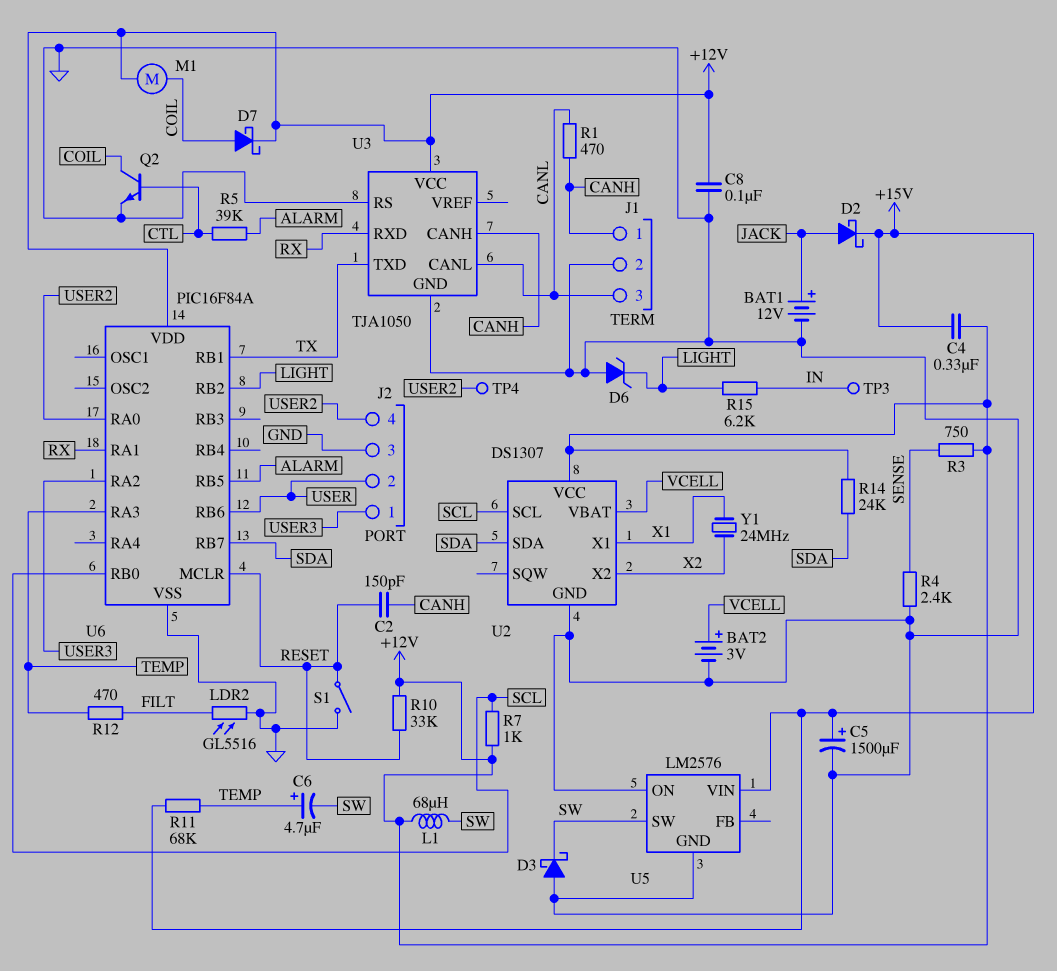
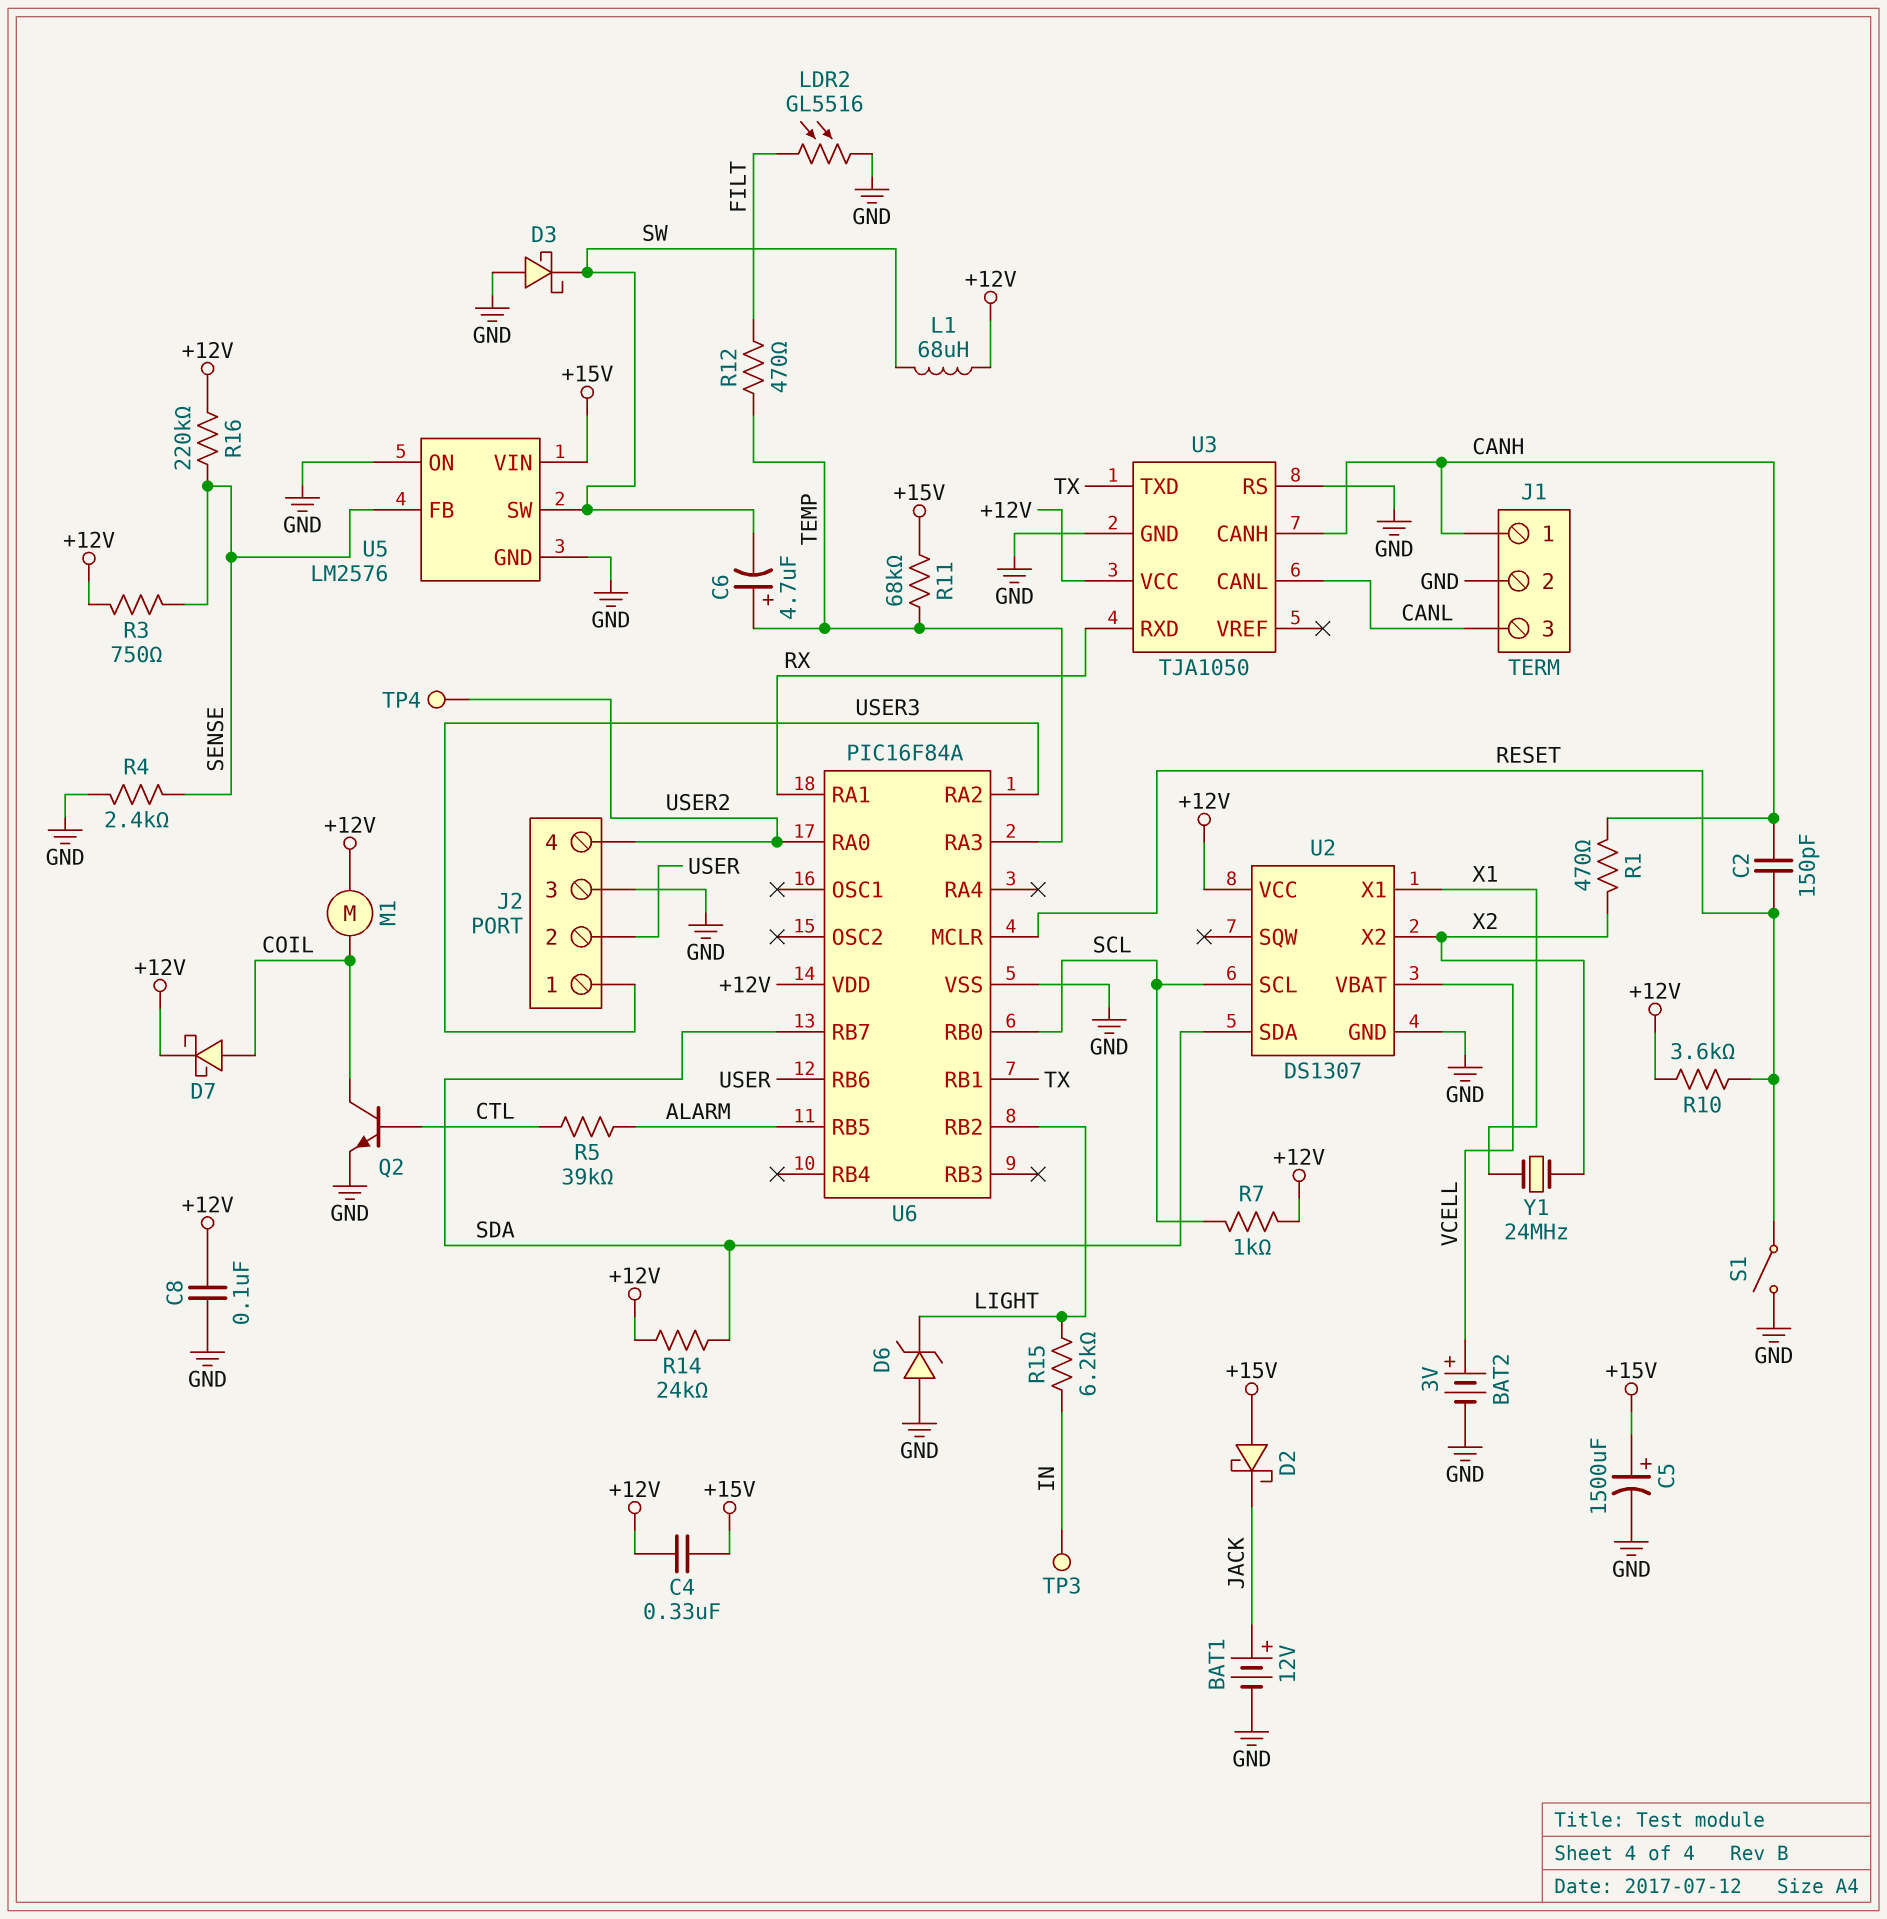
D2: schottky (A JACK, K +15V) -> schottky (A +15V, K JACK)
R1: 470 (CANH, CANL) -> 470 (CANH, X2)
R10: 33k (+12V, RESET) -> 3.6k (+12V, RESET)
R16: none -> 220k (+12V, SENSE)
U5 pin FB: none -> SENSE

